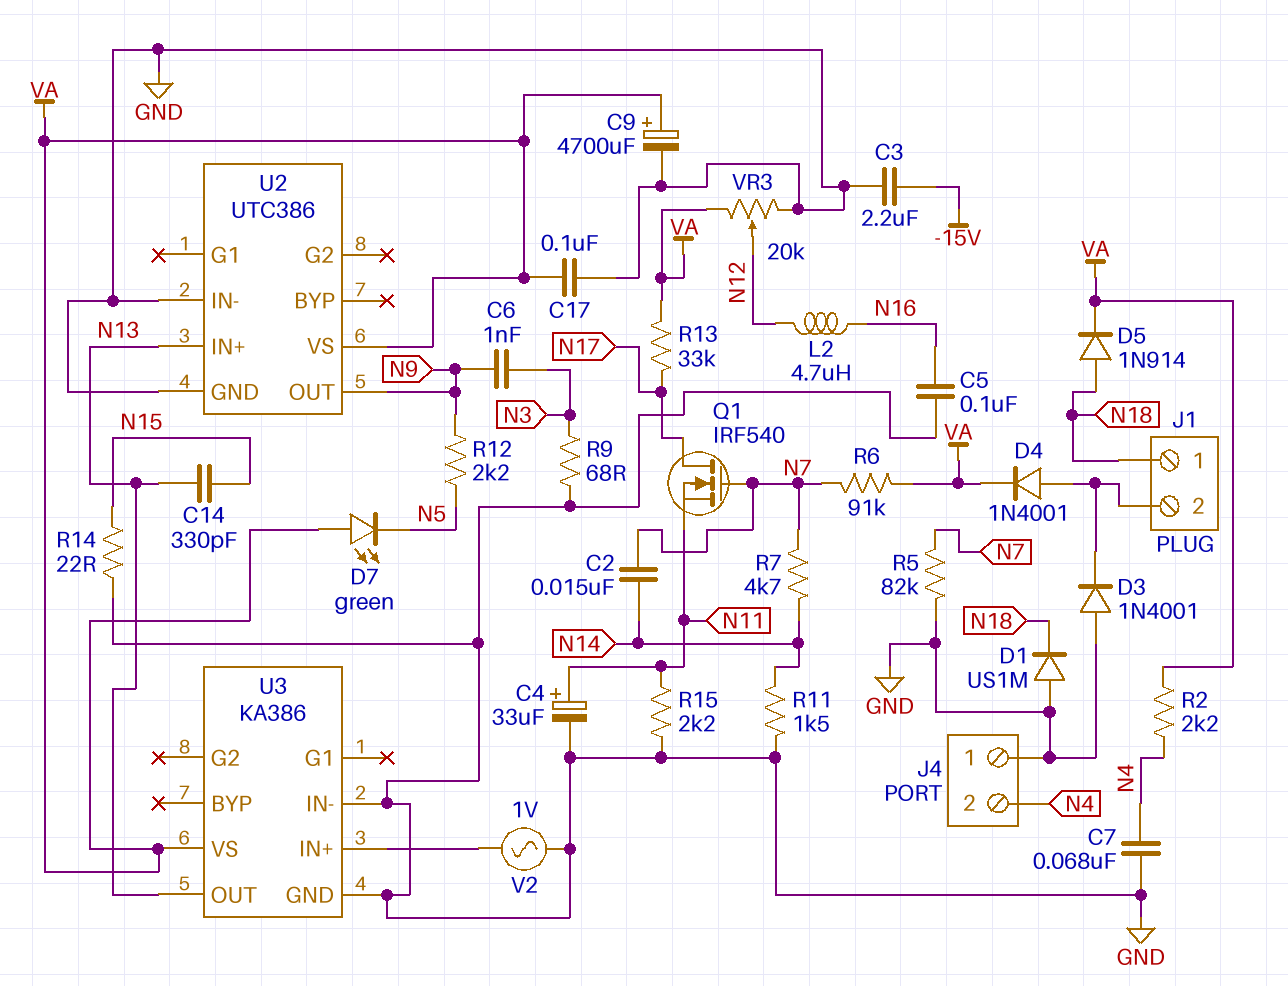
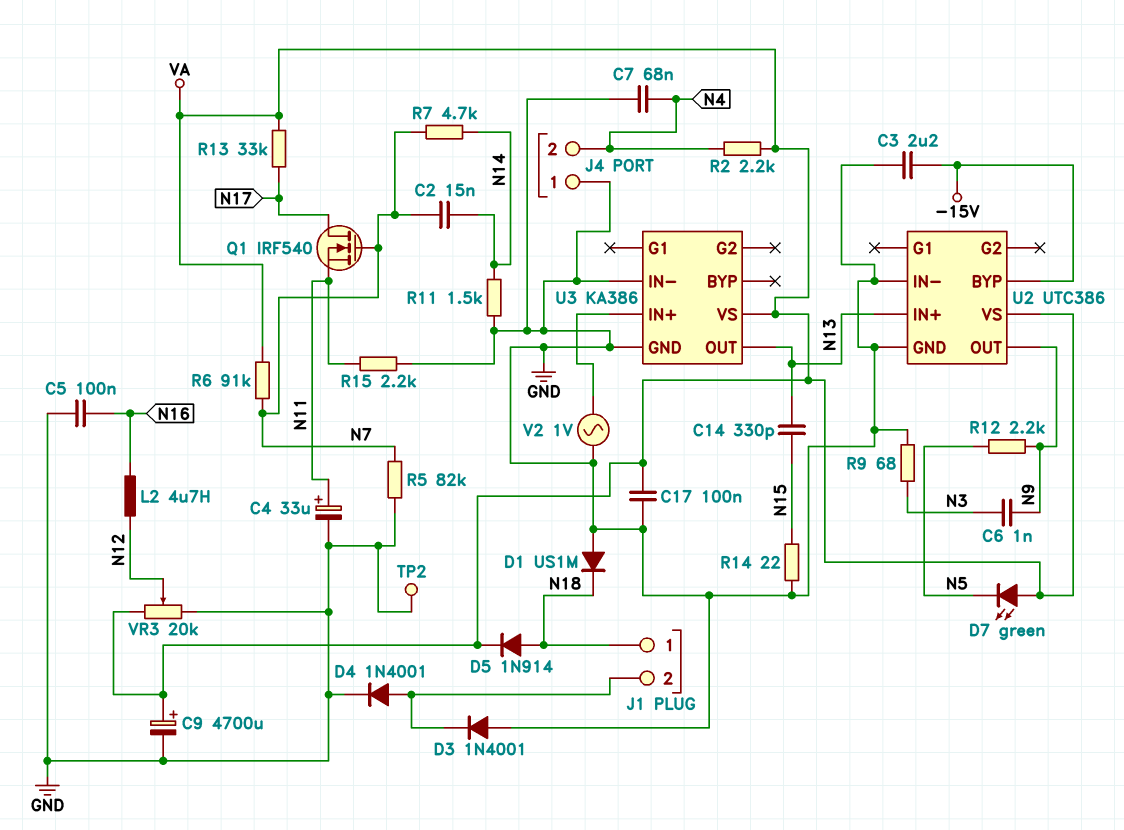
D4: diode 1N4001 (A J1/2, K VA) -> diode 1N4001 (A J1/2, K GND)
TP2: none -> test point (GND)
U2 pin BYP: none -> -15V

